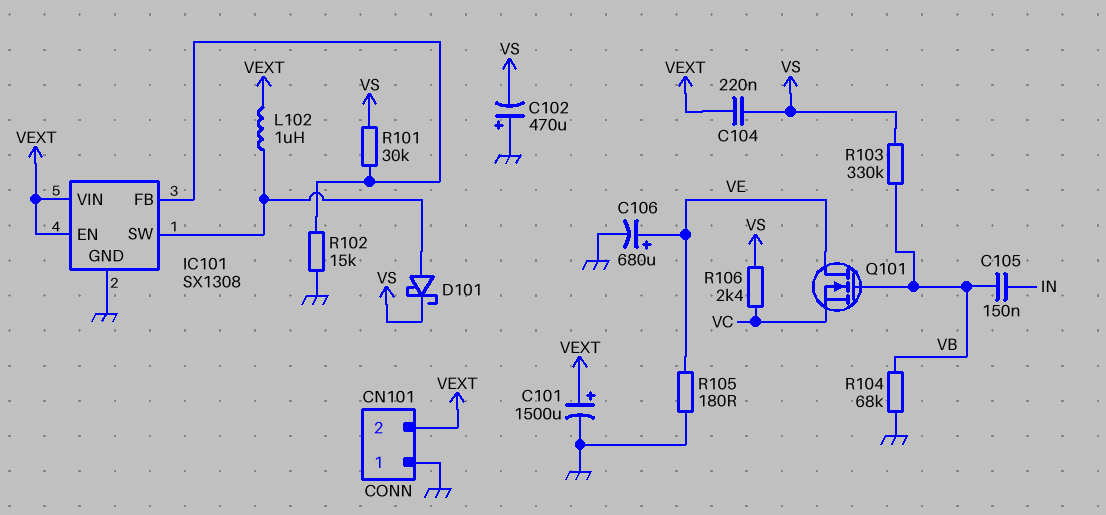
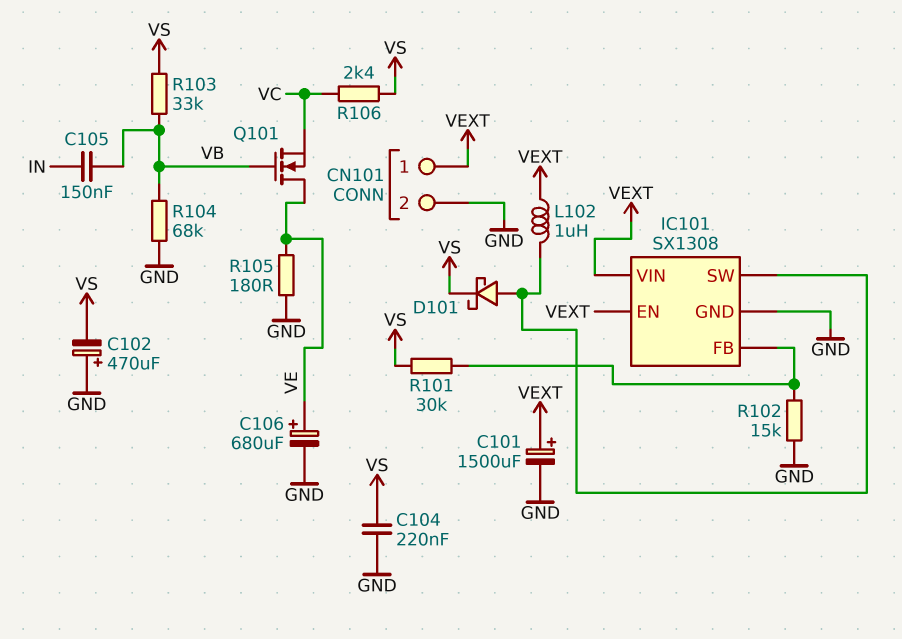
C104: 220nF (VEXT, VS) -> 220nF (GND, VS)
CN101 pin 1: GND -> VEXT
CN101 pin 2: VEXT -> GND
R103: 330k (VB, VS) -> 33k (VB, VS)

